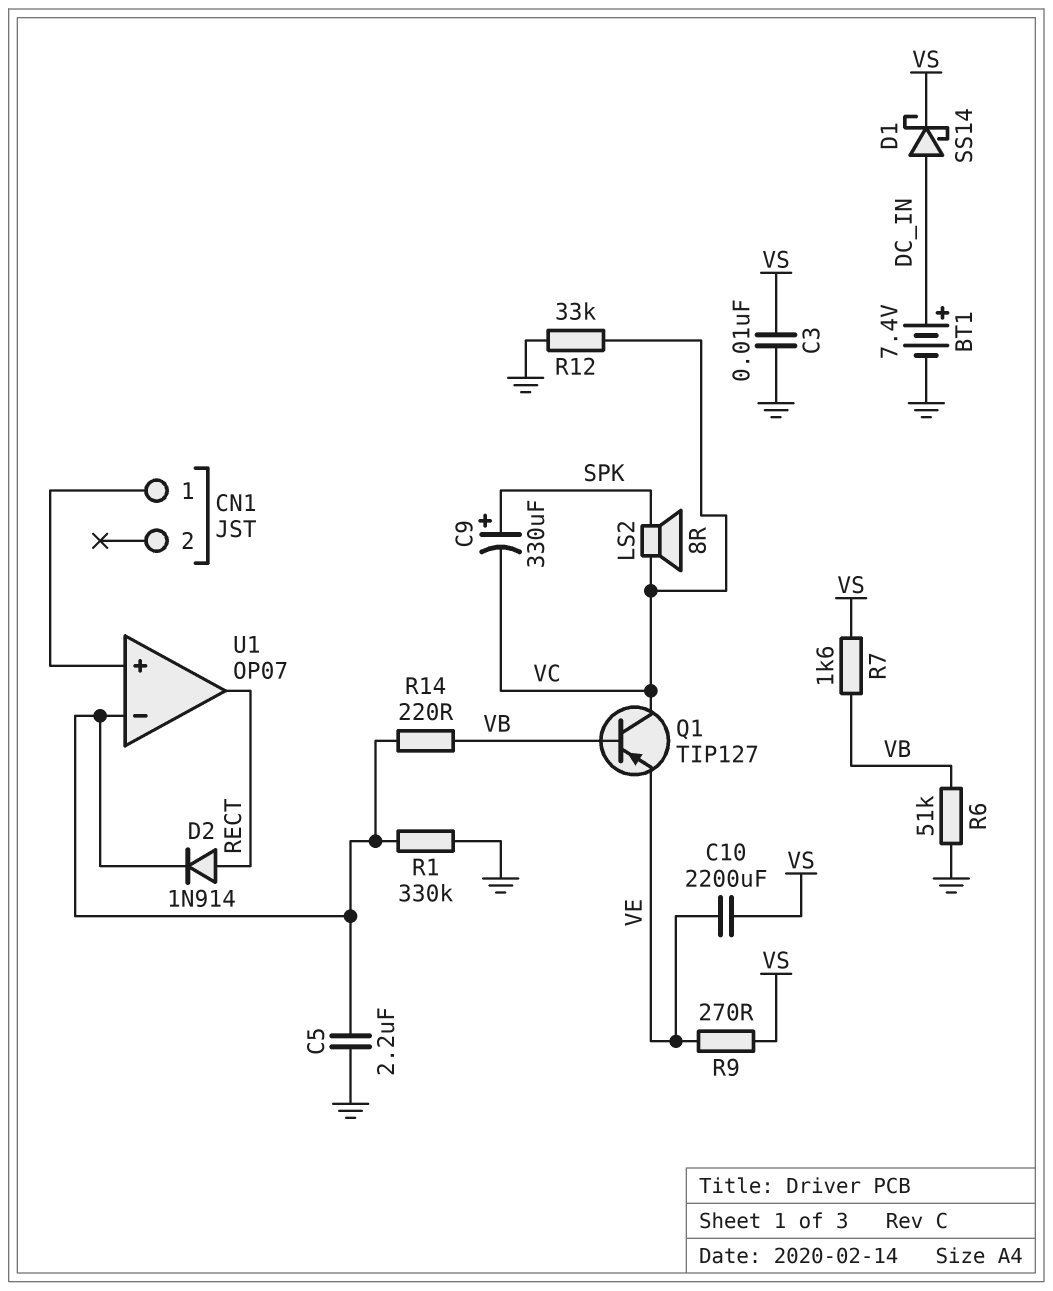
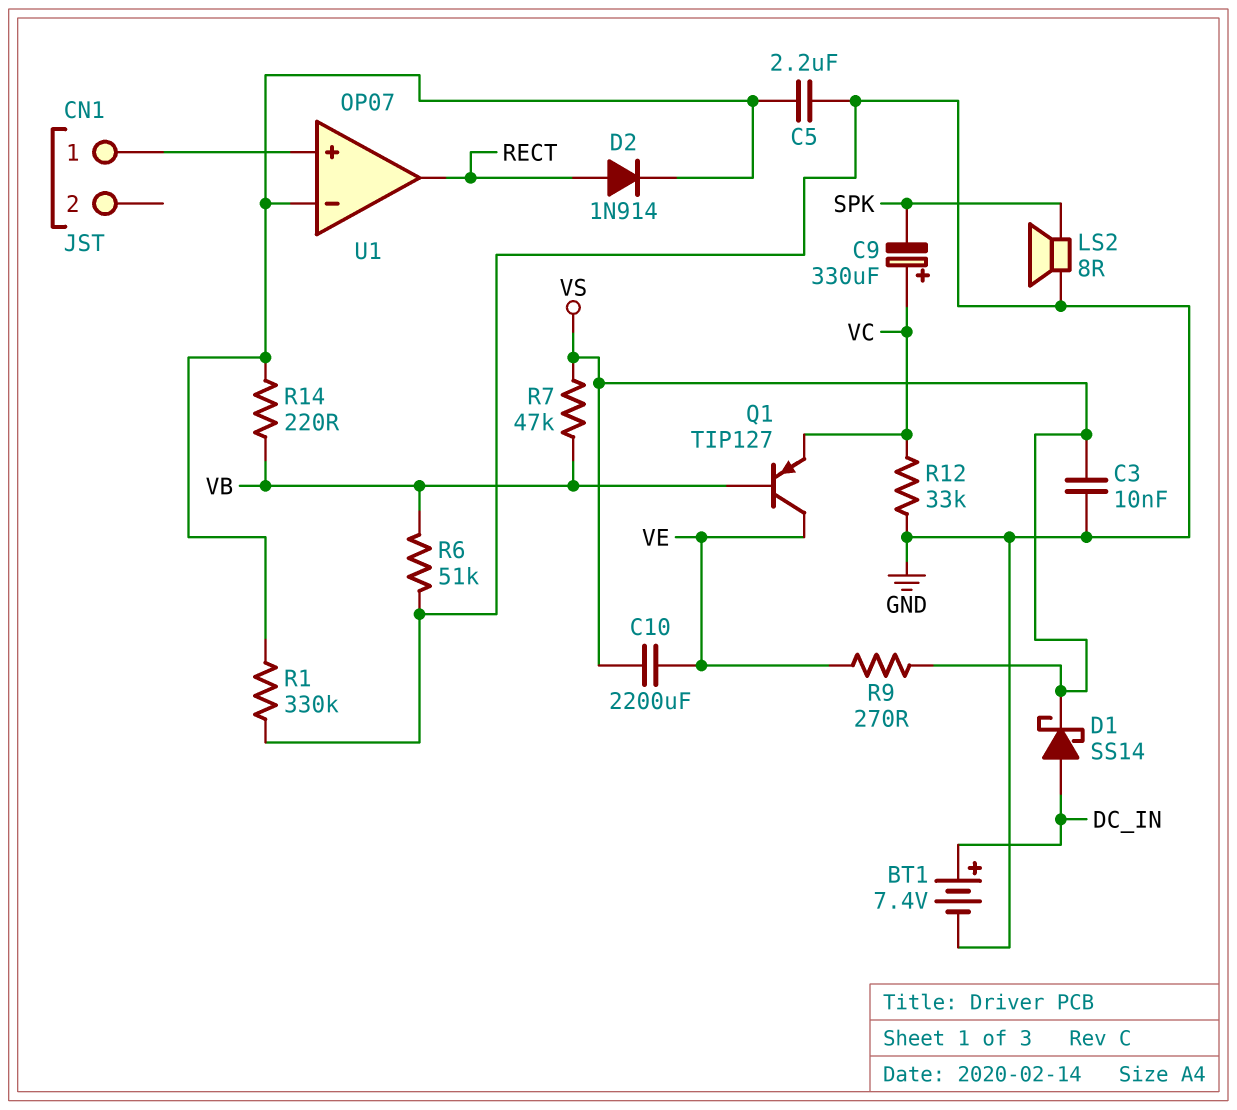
C9: 330uF (plus SPK, minus VC) -> 330uF (plus VC, minus SPK)
LS2: speaker 8R (SPK, VC) -> speaker 8R (GND, SPK)
Q1: PNP TIP127 (B VB, C VC, E VE) -> PNP TIP127 (B VB, C VE, E VC)
R7: 1.6k (VB, VS) -> 47k (VB, VS)

